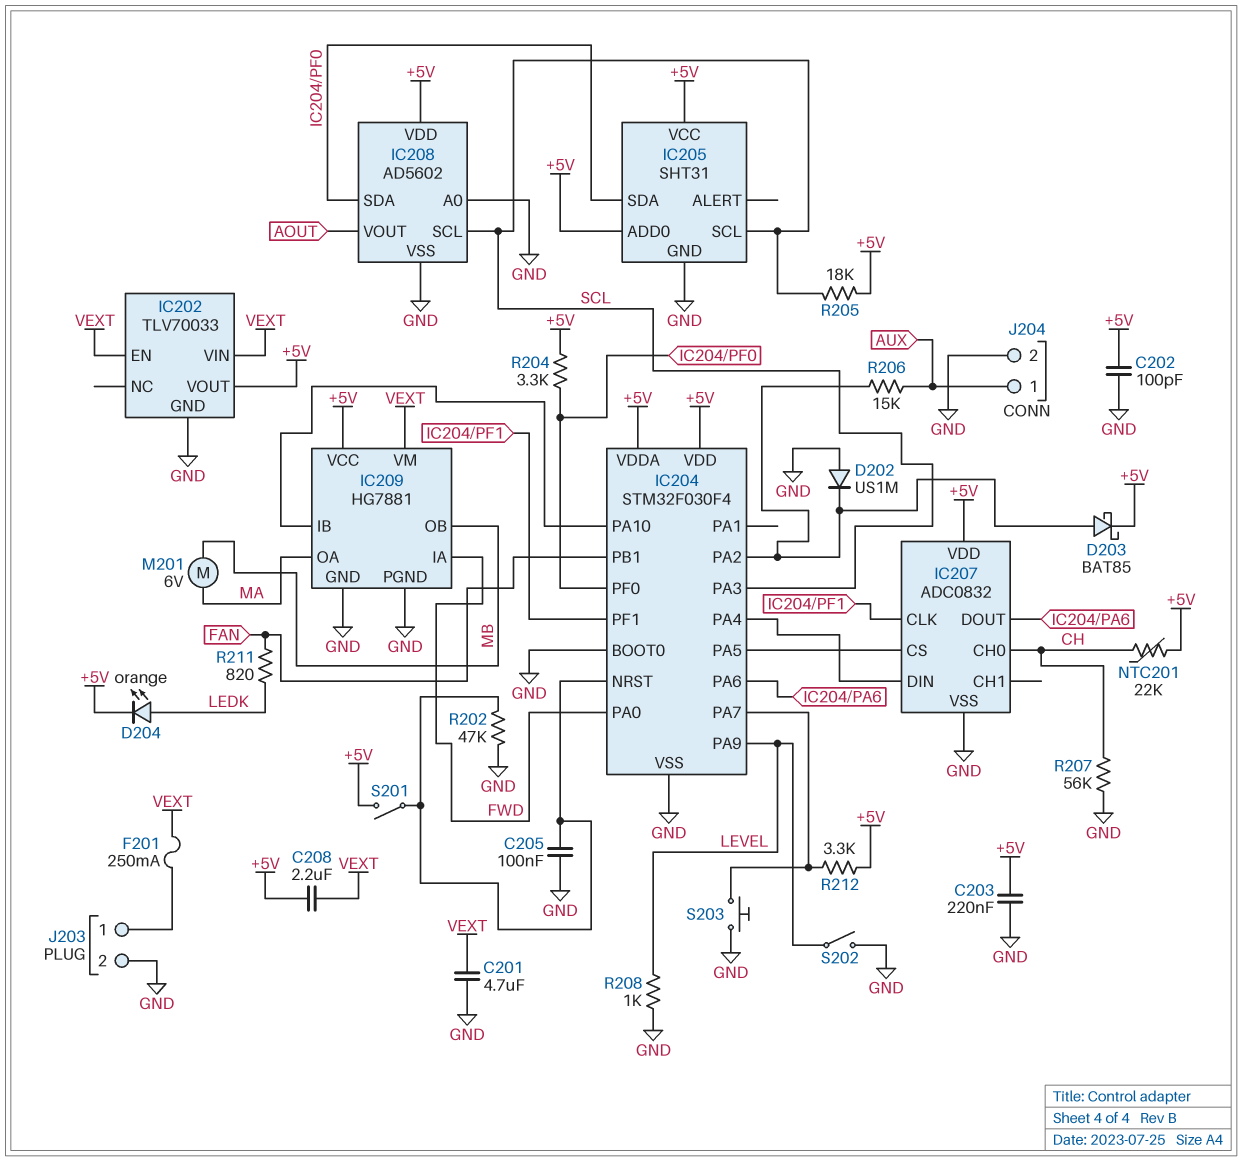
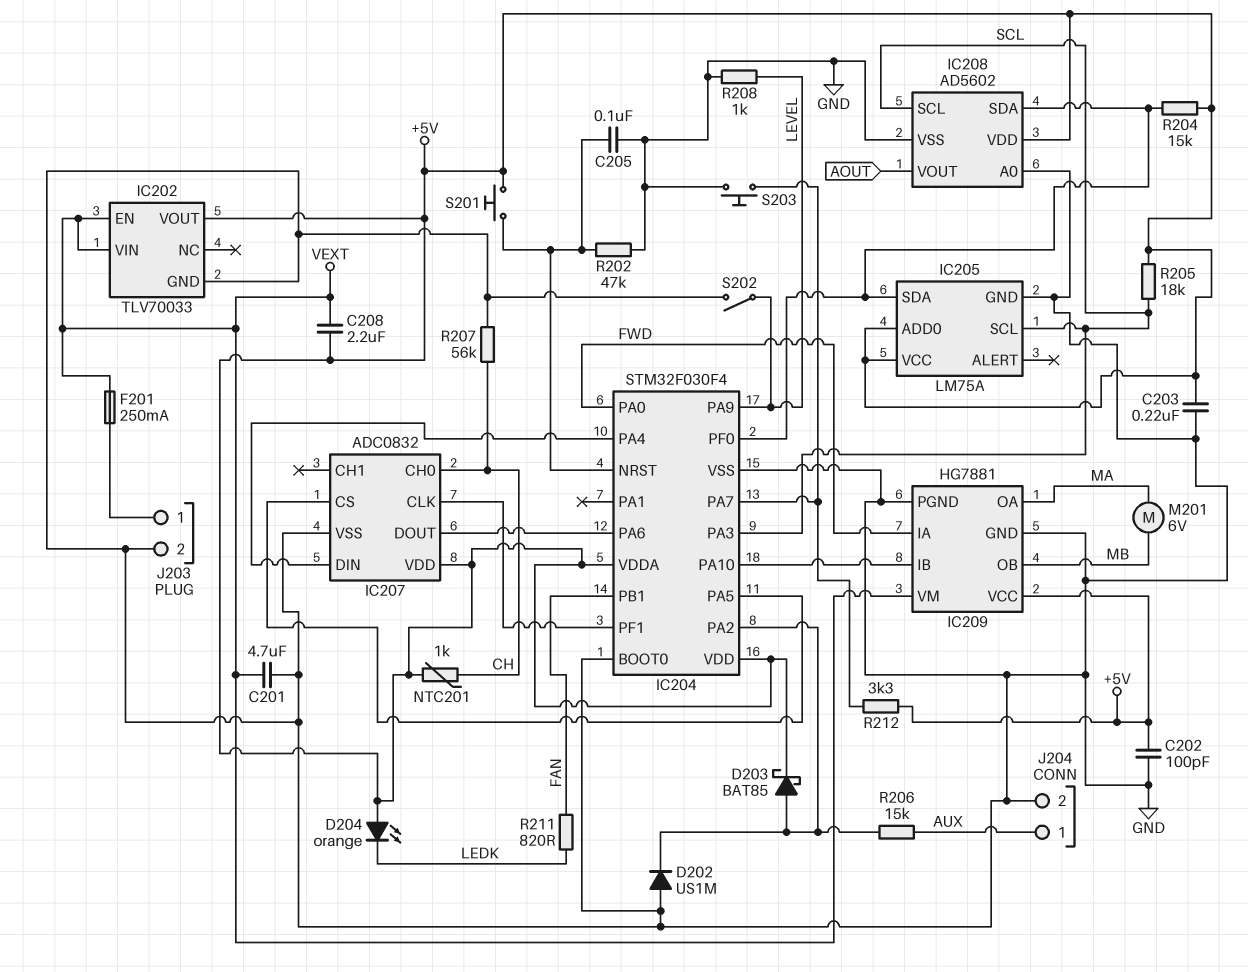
D204: LED orange (A LEDK, K +5V) -> LED orange (A +5V, K LEDK)
IC205: SHT31 -> LM75A
NTC201: 22k (+5V, CH) -> 1k (+5V, CH)
R204: 3.3k (+5V, IC204/PF0) -> 15k (+5V, IC204/PF0)
S201: switch (+5V, IC204/NRST) -> button (+5V, IC204/NRST)

